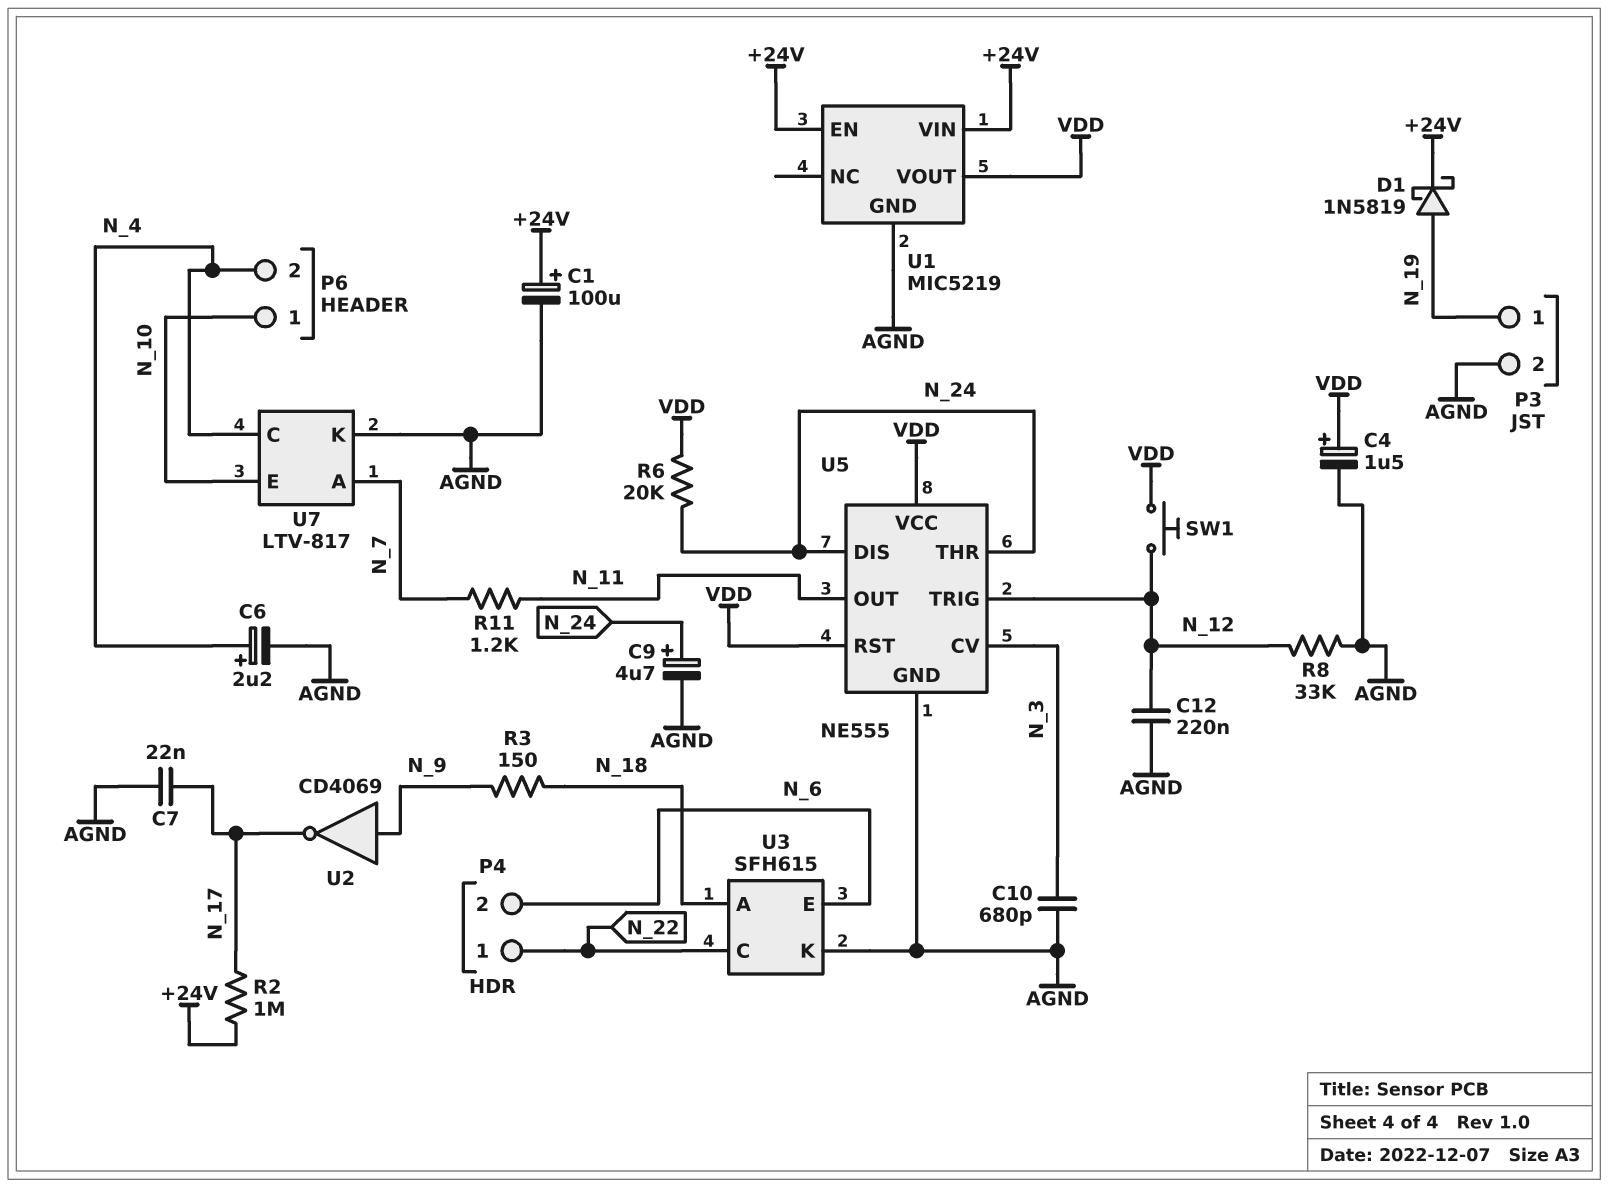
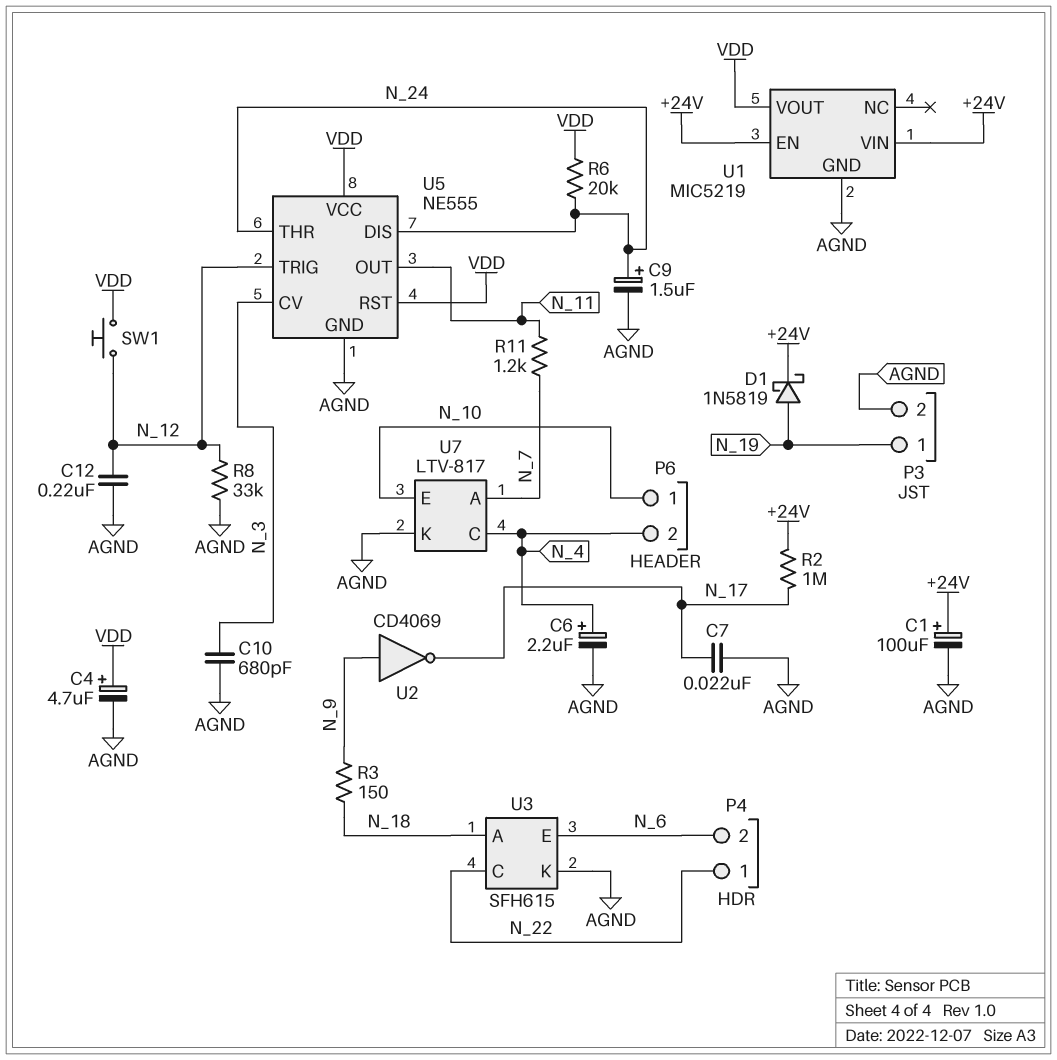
C4: 1.5uF (plus VDD, minus AGND) -> 4.7uF (plus VDD, minus AGND)
C9: 4.7uF (plus N_24, minus AGND) -> 1.5uF (plus N_24, minus AGND)

